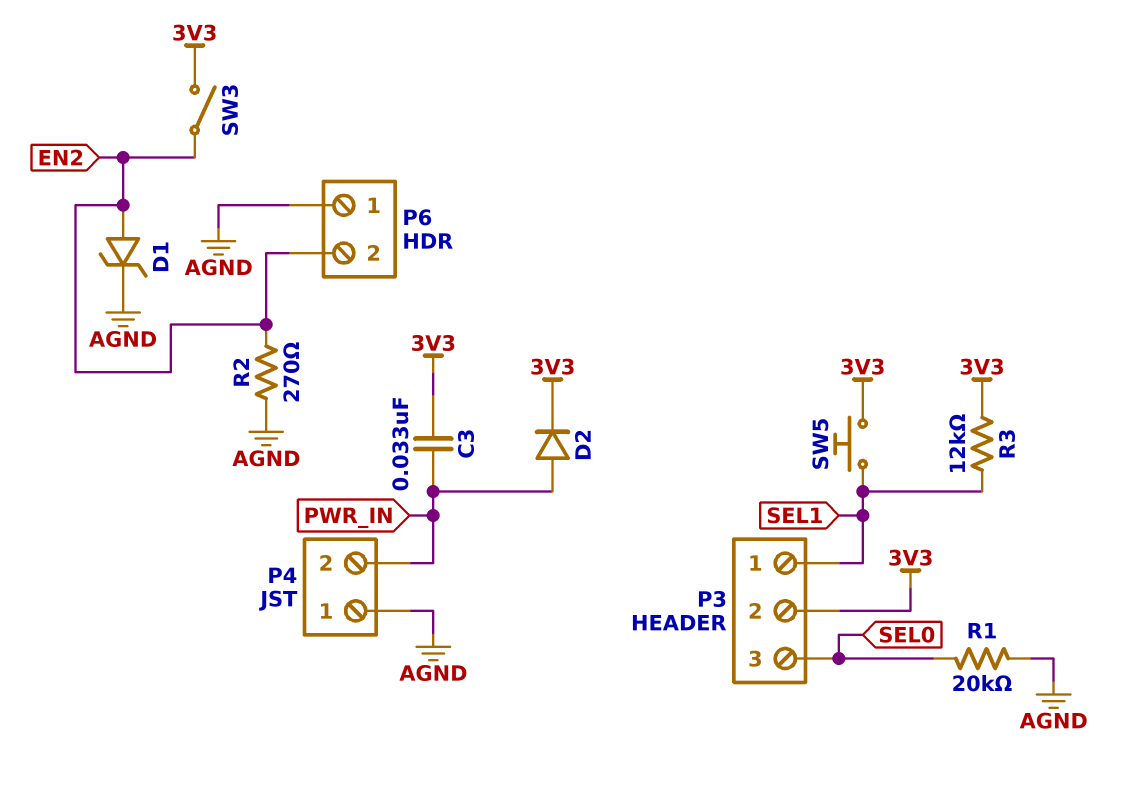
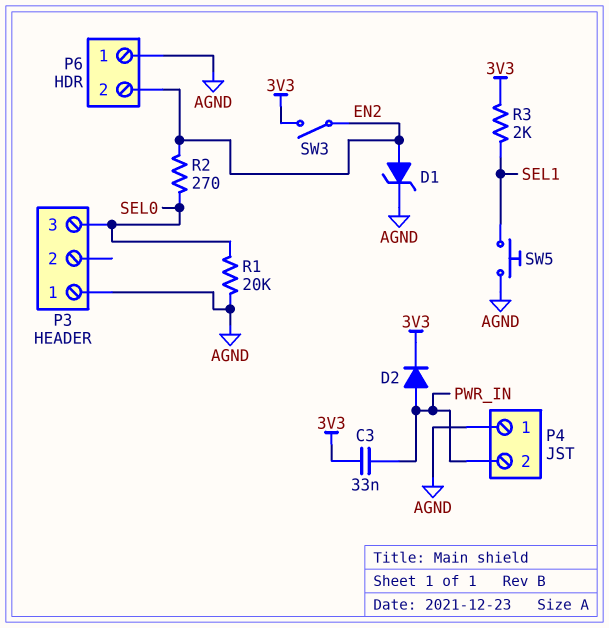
P3 pin 1: SEL1 -> AGND
P3 pin 2: 3V3 -> none
R2: 270 (AGND, EN2) -> 270 (EN2, SEL0)
R3: 12k (3V3, SEL1) -> 2k (3V3, SEL1)
SW5: button (3V3, SEL1) -> button (AGND, SEL1)

